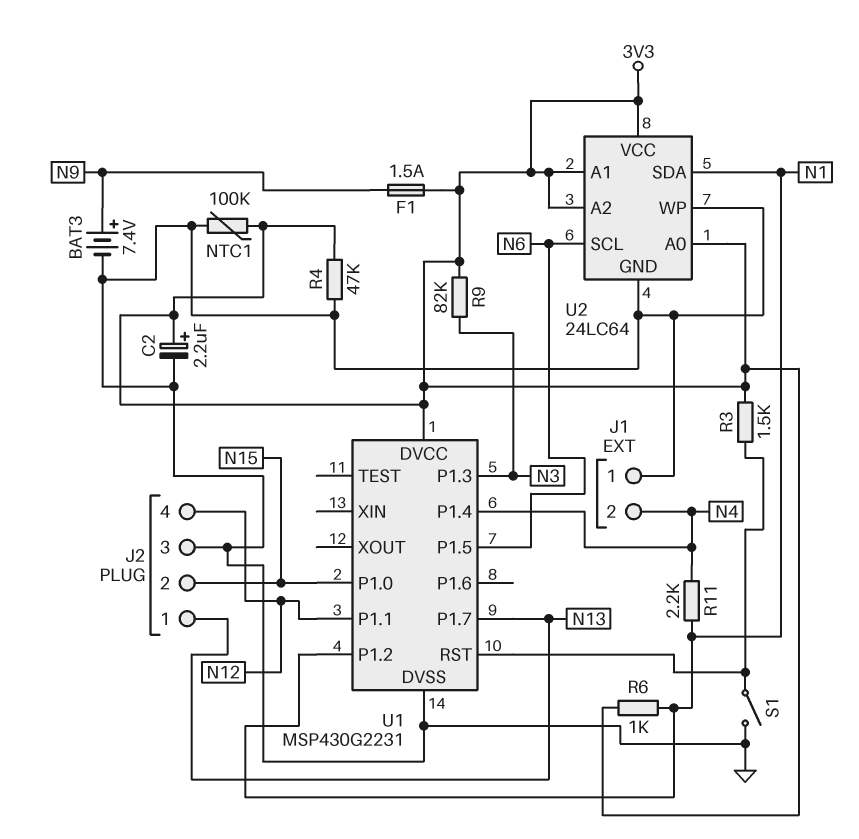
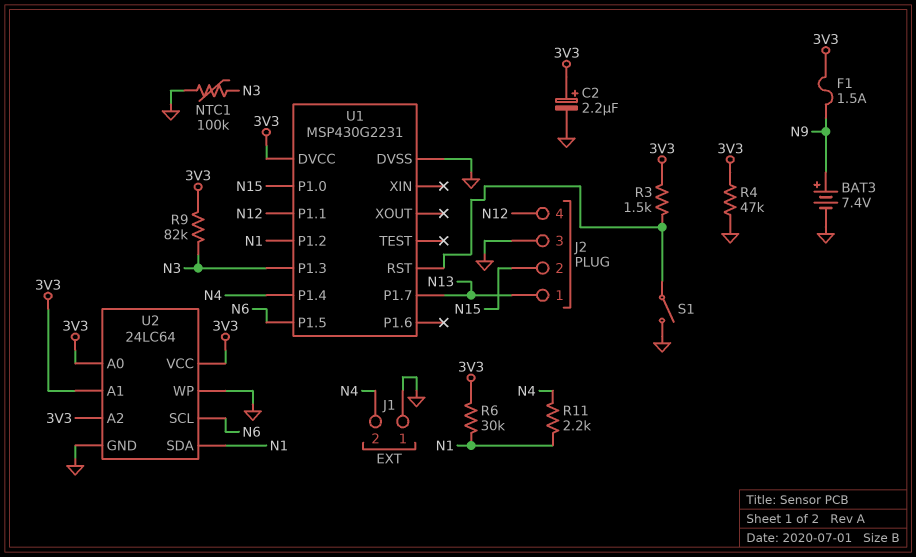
NTC1: 100k (3V3, GND) -> 100k (GND, N3)
R6: 1k (3V3, N1) -> 30k (3V3, N1)

